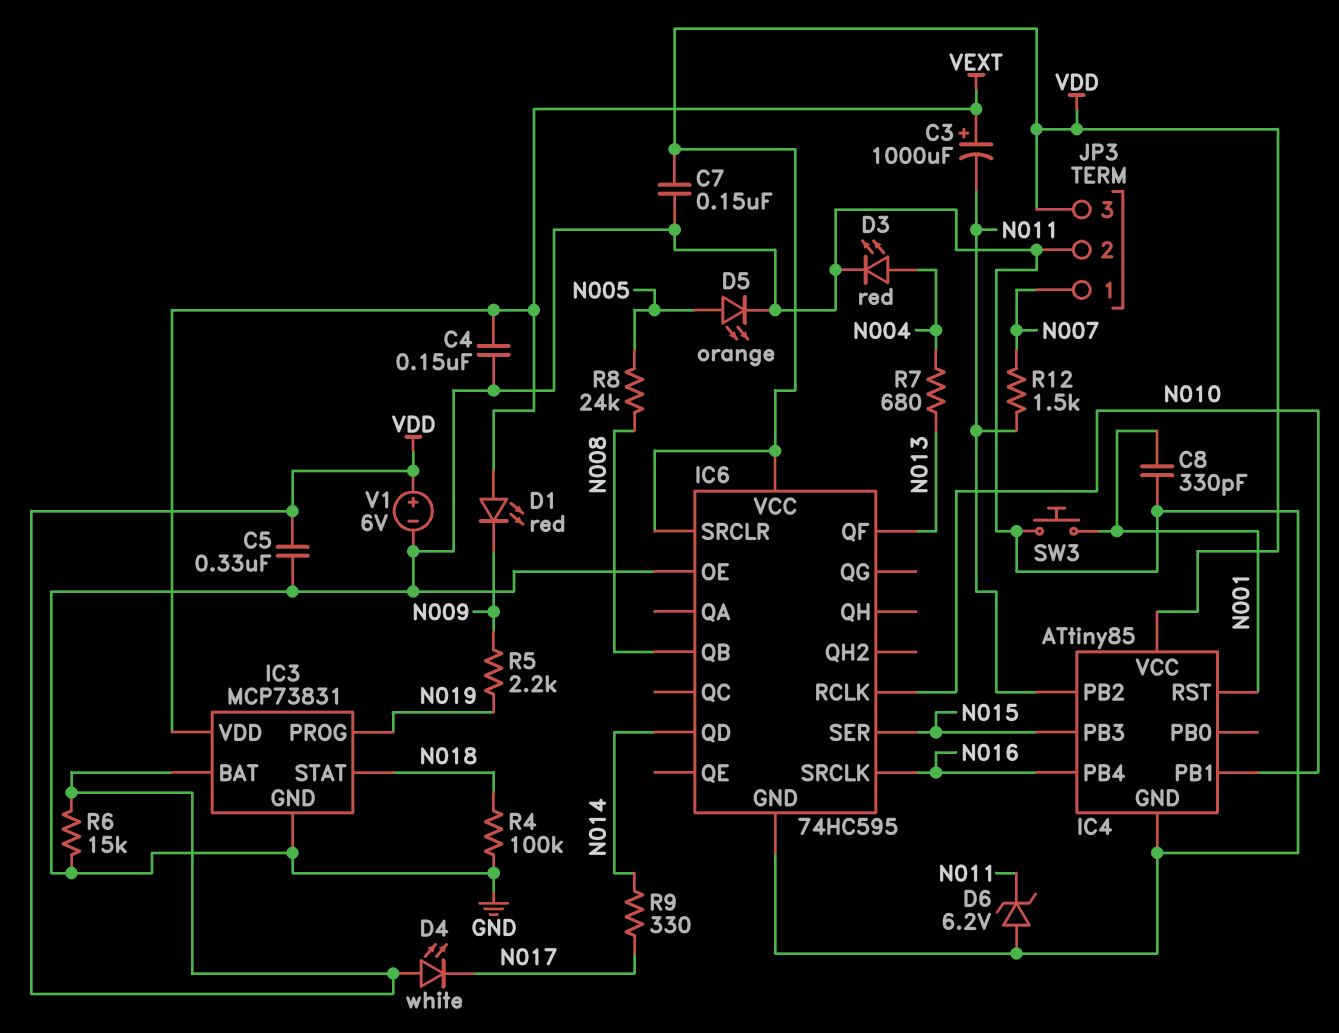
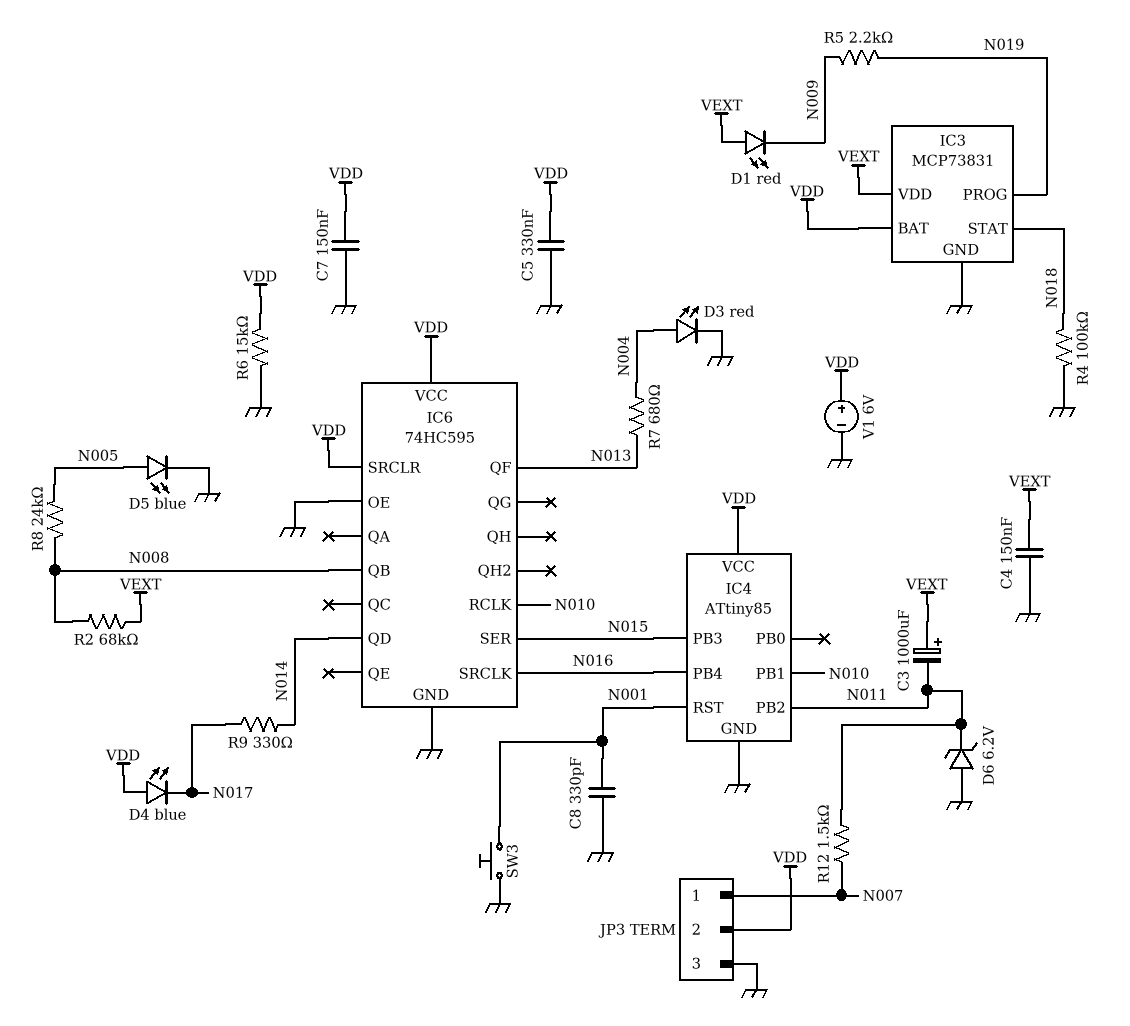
D4: LED white (A VDD, K N017) -> LED blue (A VDD, K N017)
D5: LED orange (A N005, K GND) -> LED blue (A N005, K GND)
JP3 pin 2: GND -> VDD
JP3 pin 3: VDD -> GND
R2: none -> 68k (N008, VEXT)

